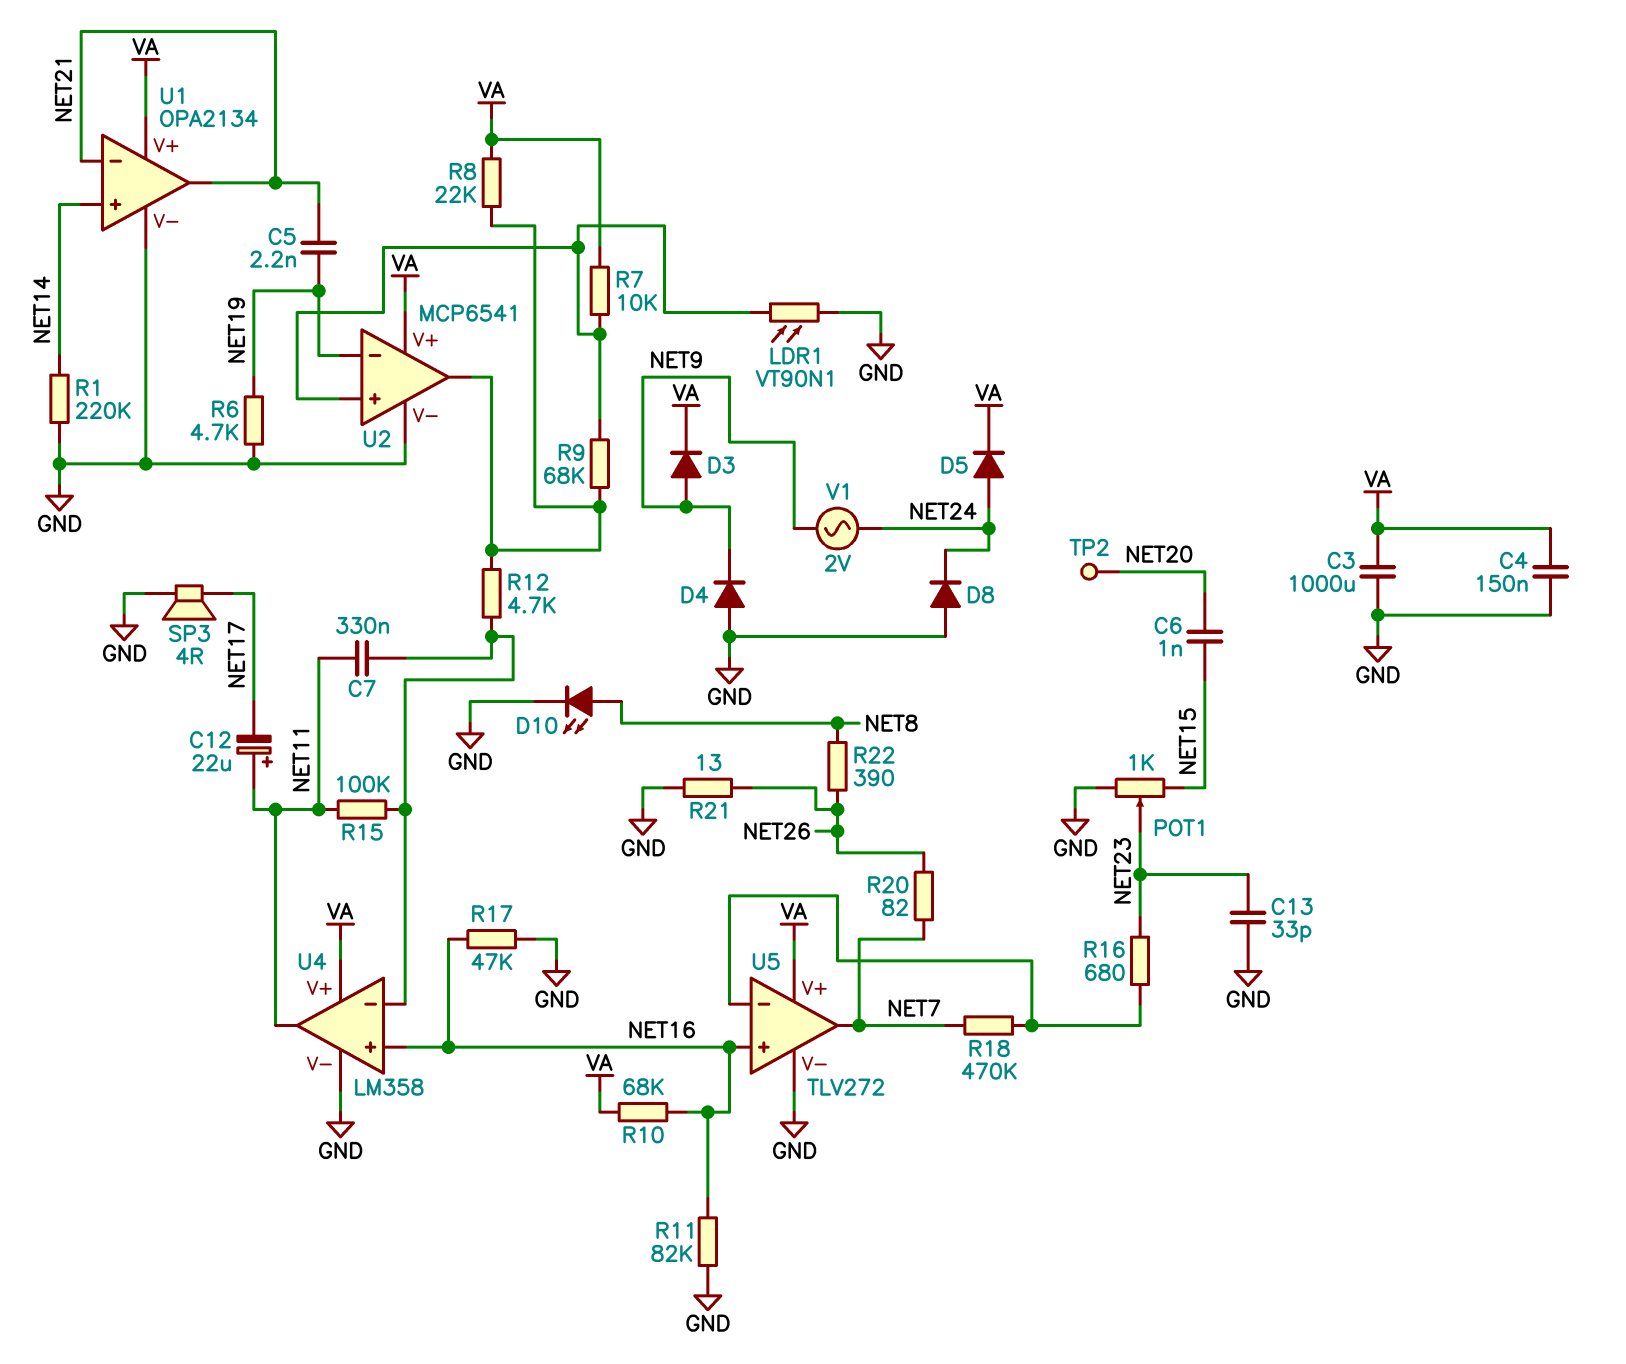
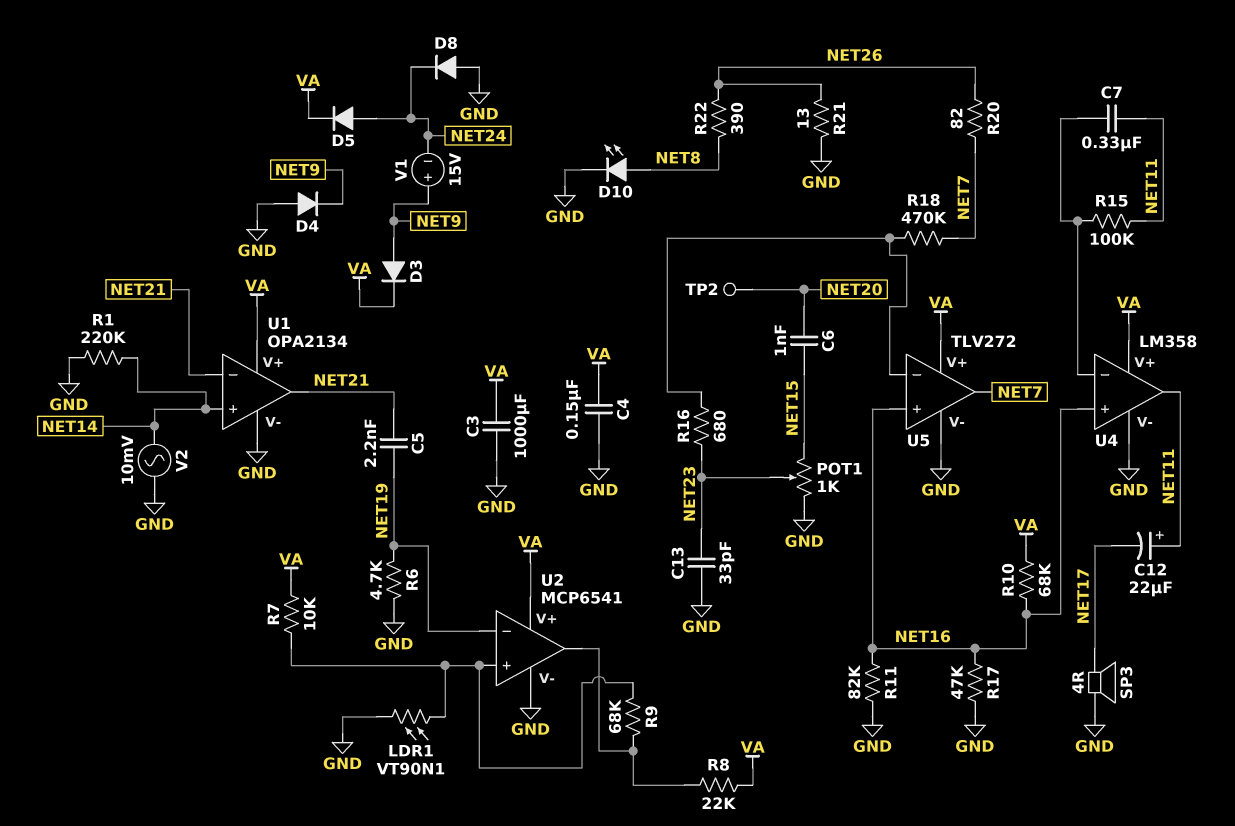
R12: 4.7k (U2/out, U4/in-) -> none
V1: AC 2V (NET9, NET24) -> 15V (plus NET9, minus NET24)
V2: none -> AC 10mV (GND, NET14)

